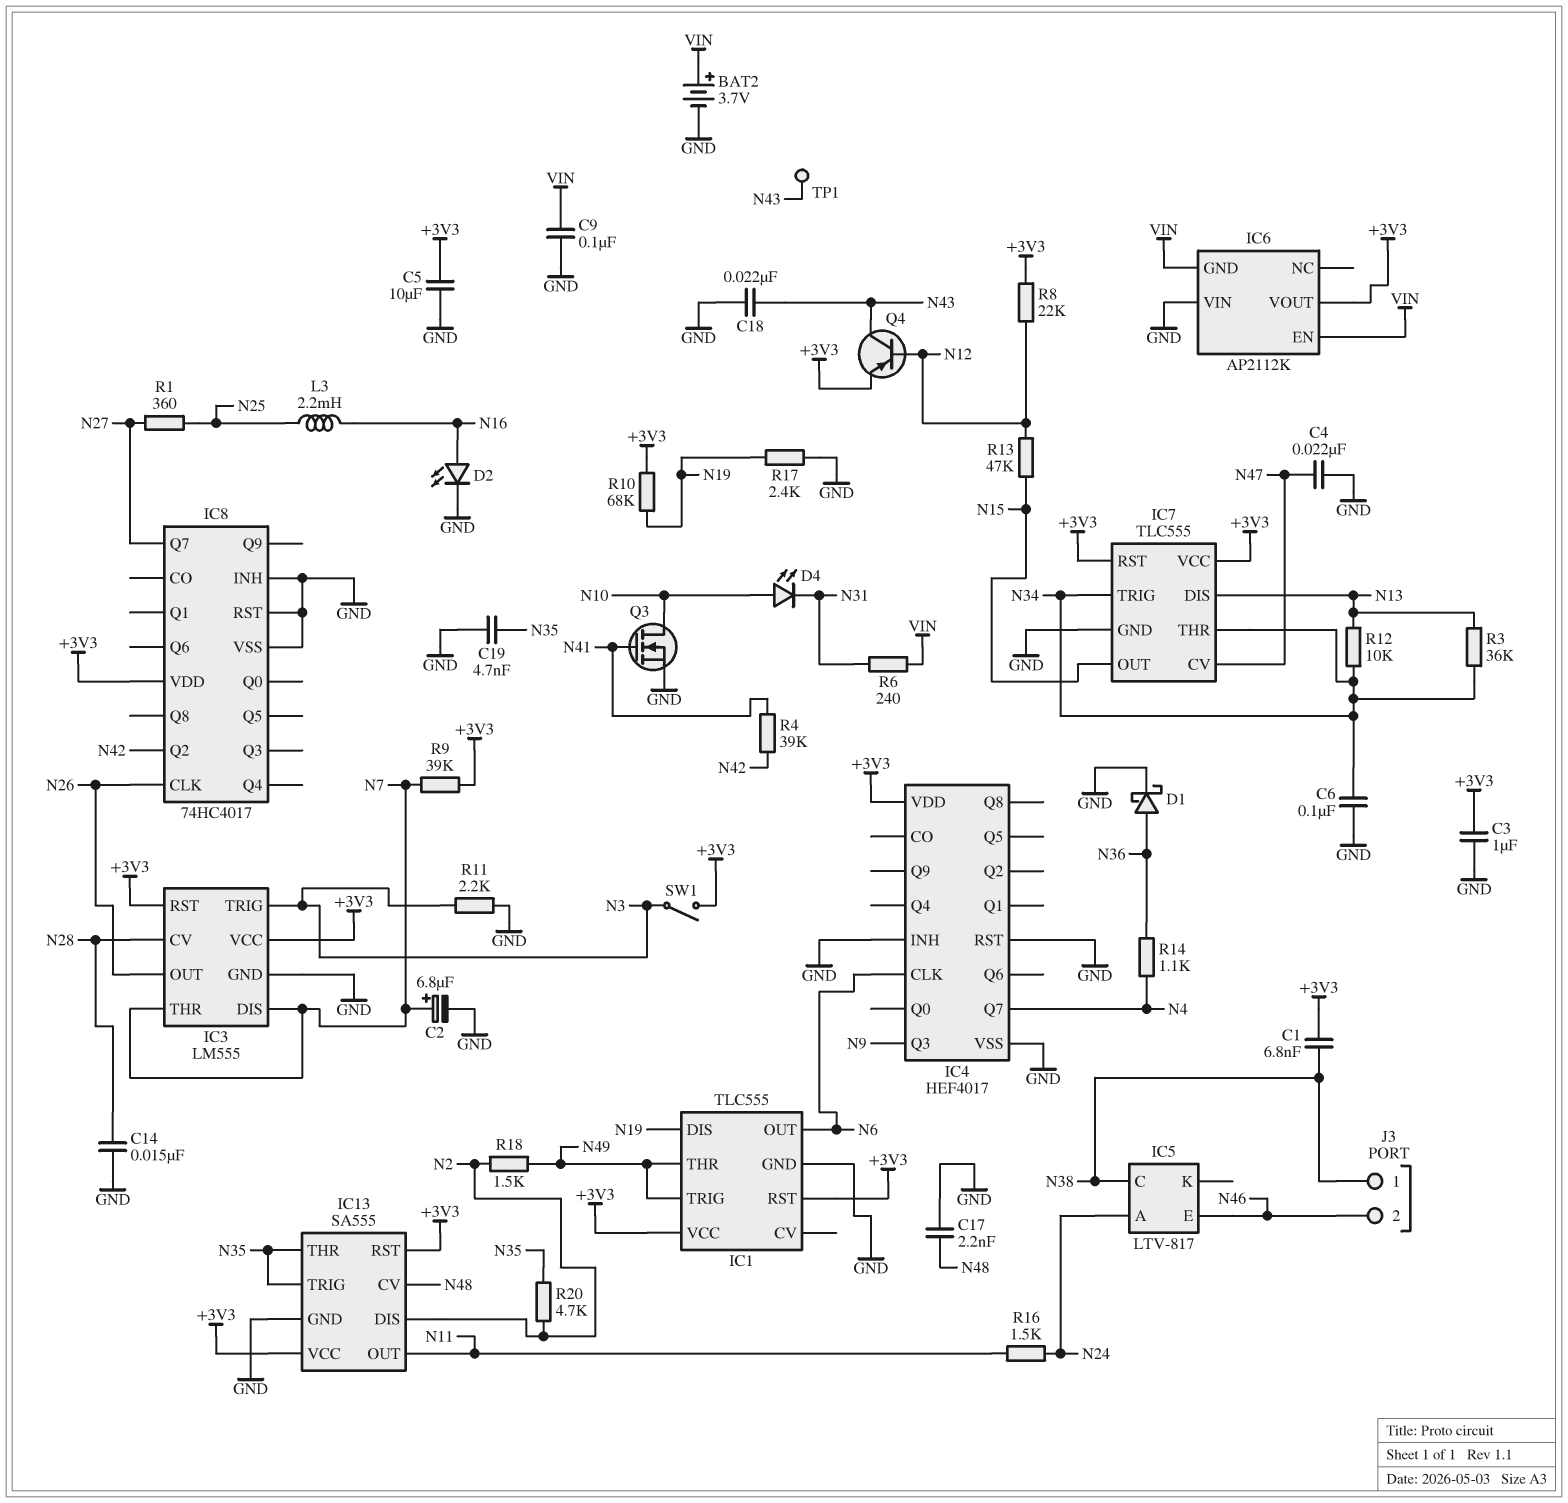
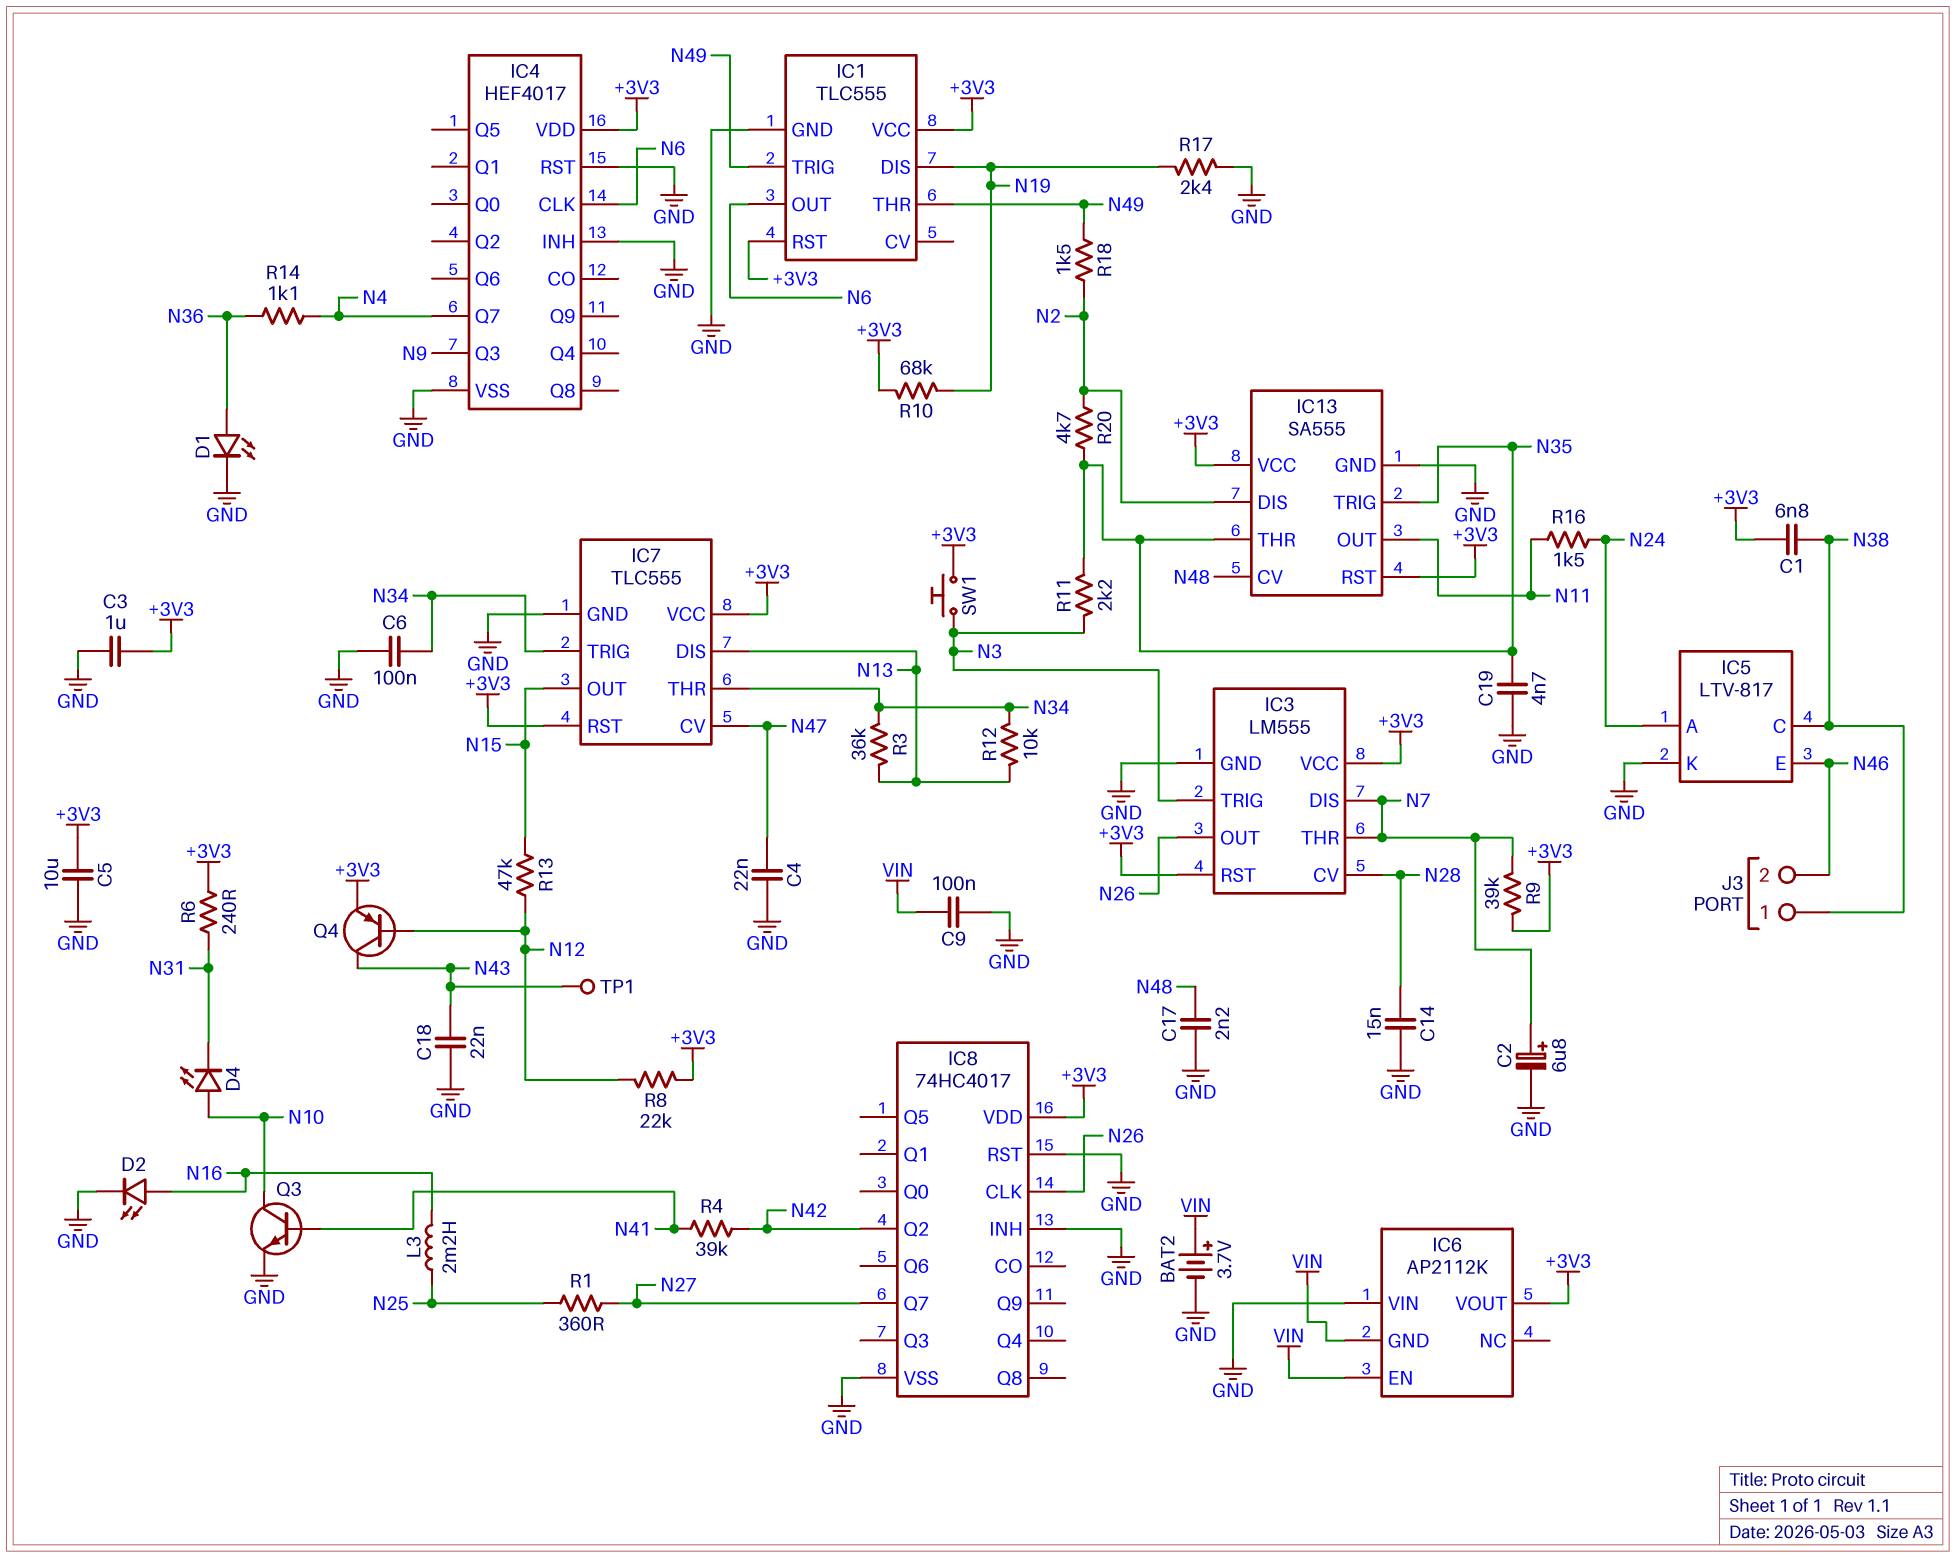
D1: schottky (A N36, K GND) -> LED (A N36, K GND)
IC5 pin K: none -> GND
Q3: NMOS (G N41, D N10, S GND) -> NPN (B N41, C N10, E GND)
R6: 240 (N31, VIN) -> 240 (+3V3, N31)
R11: 2.2k (GND, N3) -> 2.2k (N3, N35)
SW1: switch (+3V3, N3) -> button (+3V3, N3)

